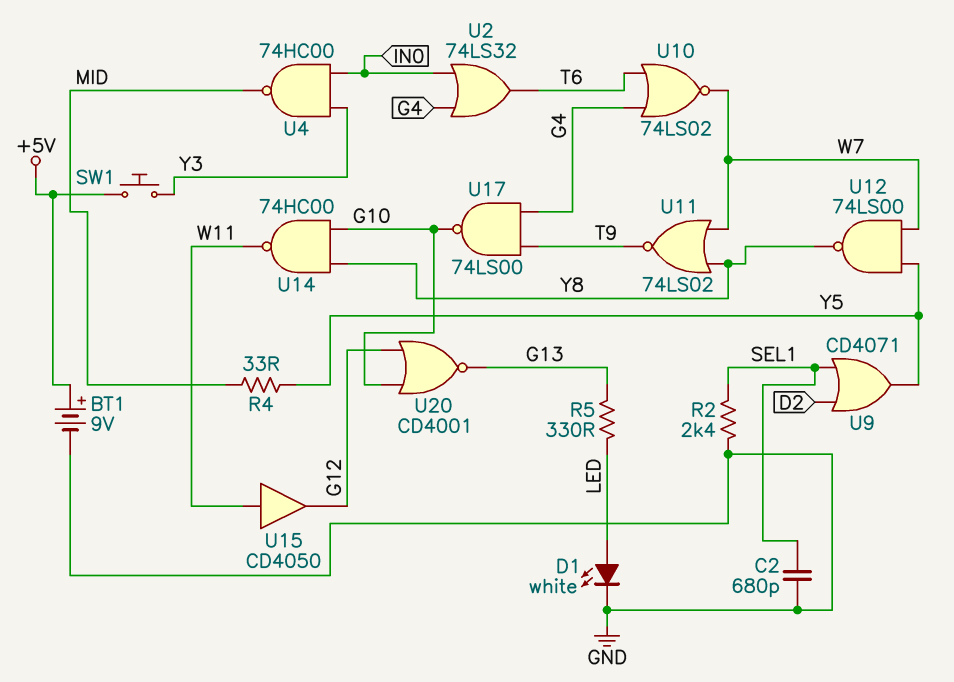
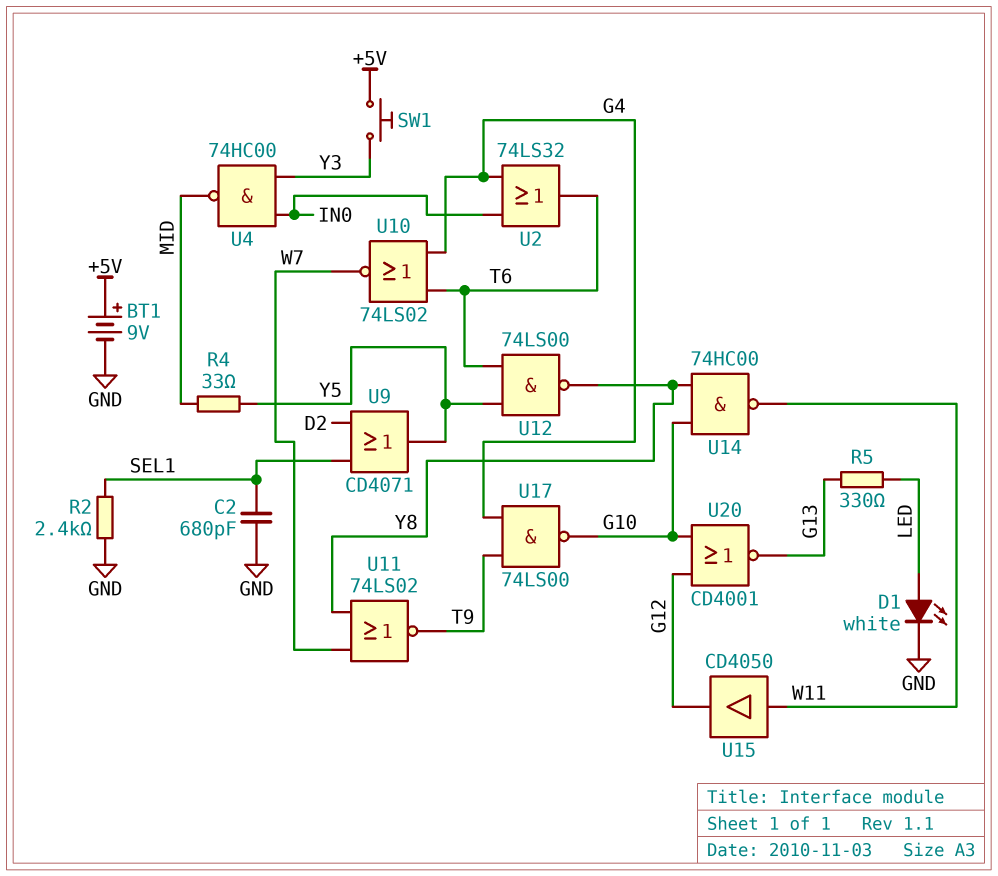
U12: NAND 74LS00 (in W7, in Y5, out Y8) -> NAND 74LS00 (in T6, in Y5, out Y8)

